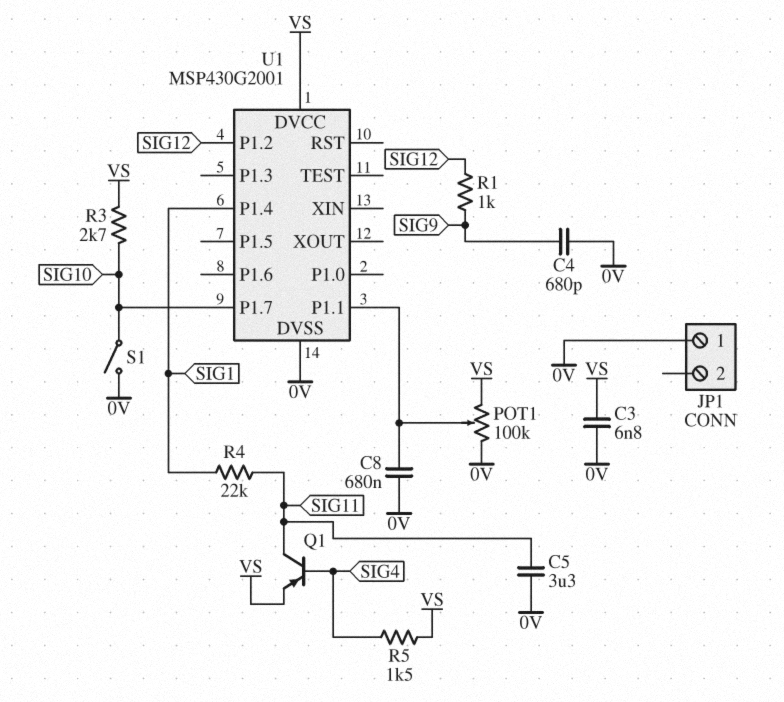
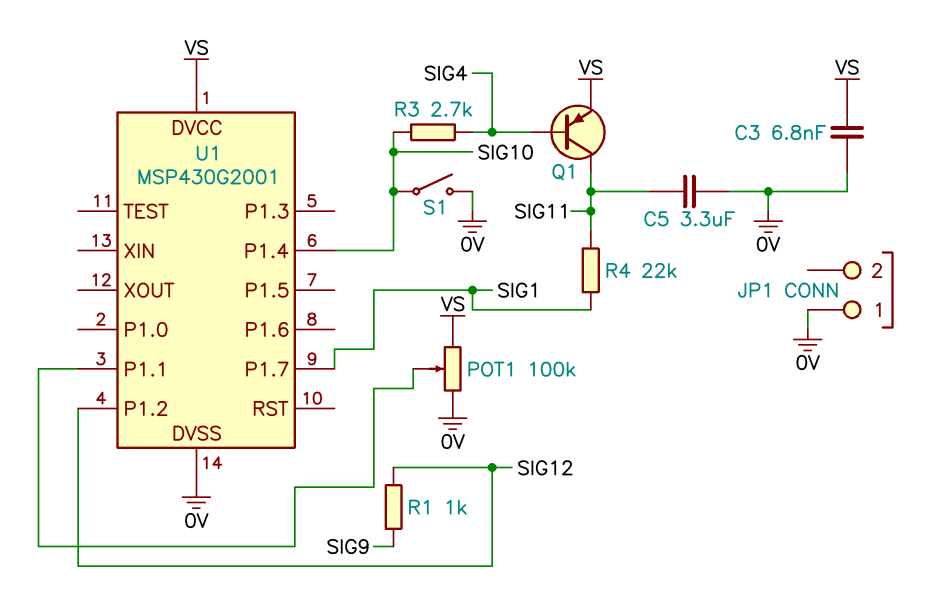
C4: 680pF (0V, SIG9) -> none
C8: 680nF (0V, U1/P1.1) -> none
R3: 2.7k (SIG10, VS) -> 2.7k (SIG4, SIG10)
R5: 1.5k (SIG4, VS) -> none
U1 pin P1.4: SIG1 -> SIG10
U1 pin P1.7: SIG10 -> SIG1

